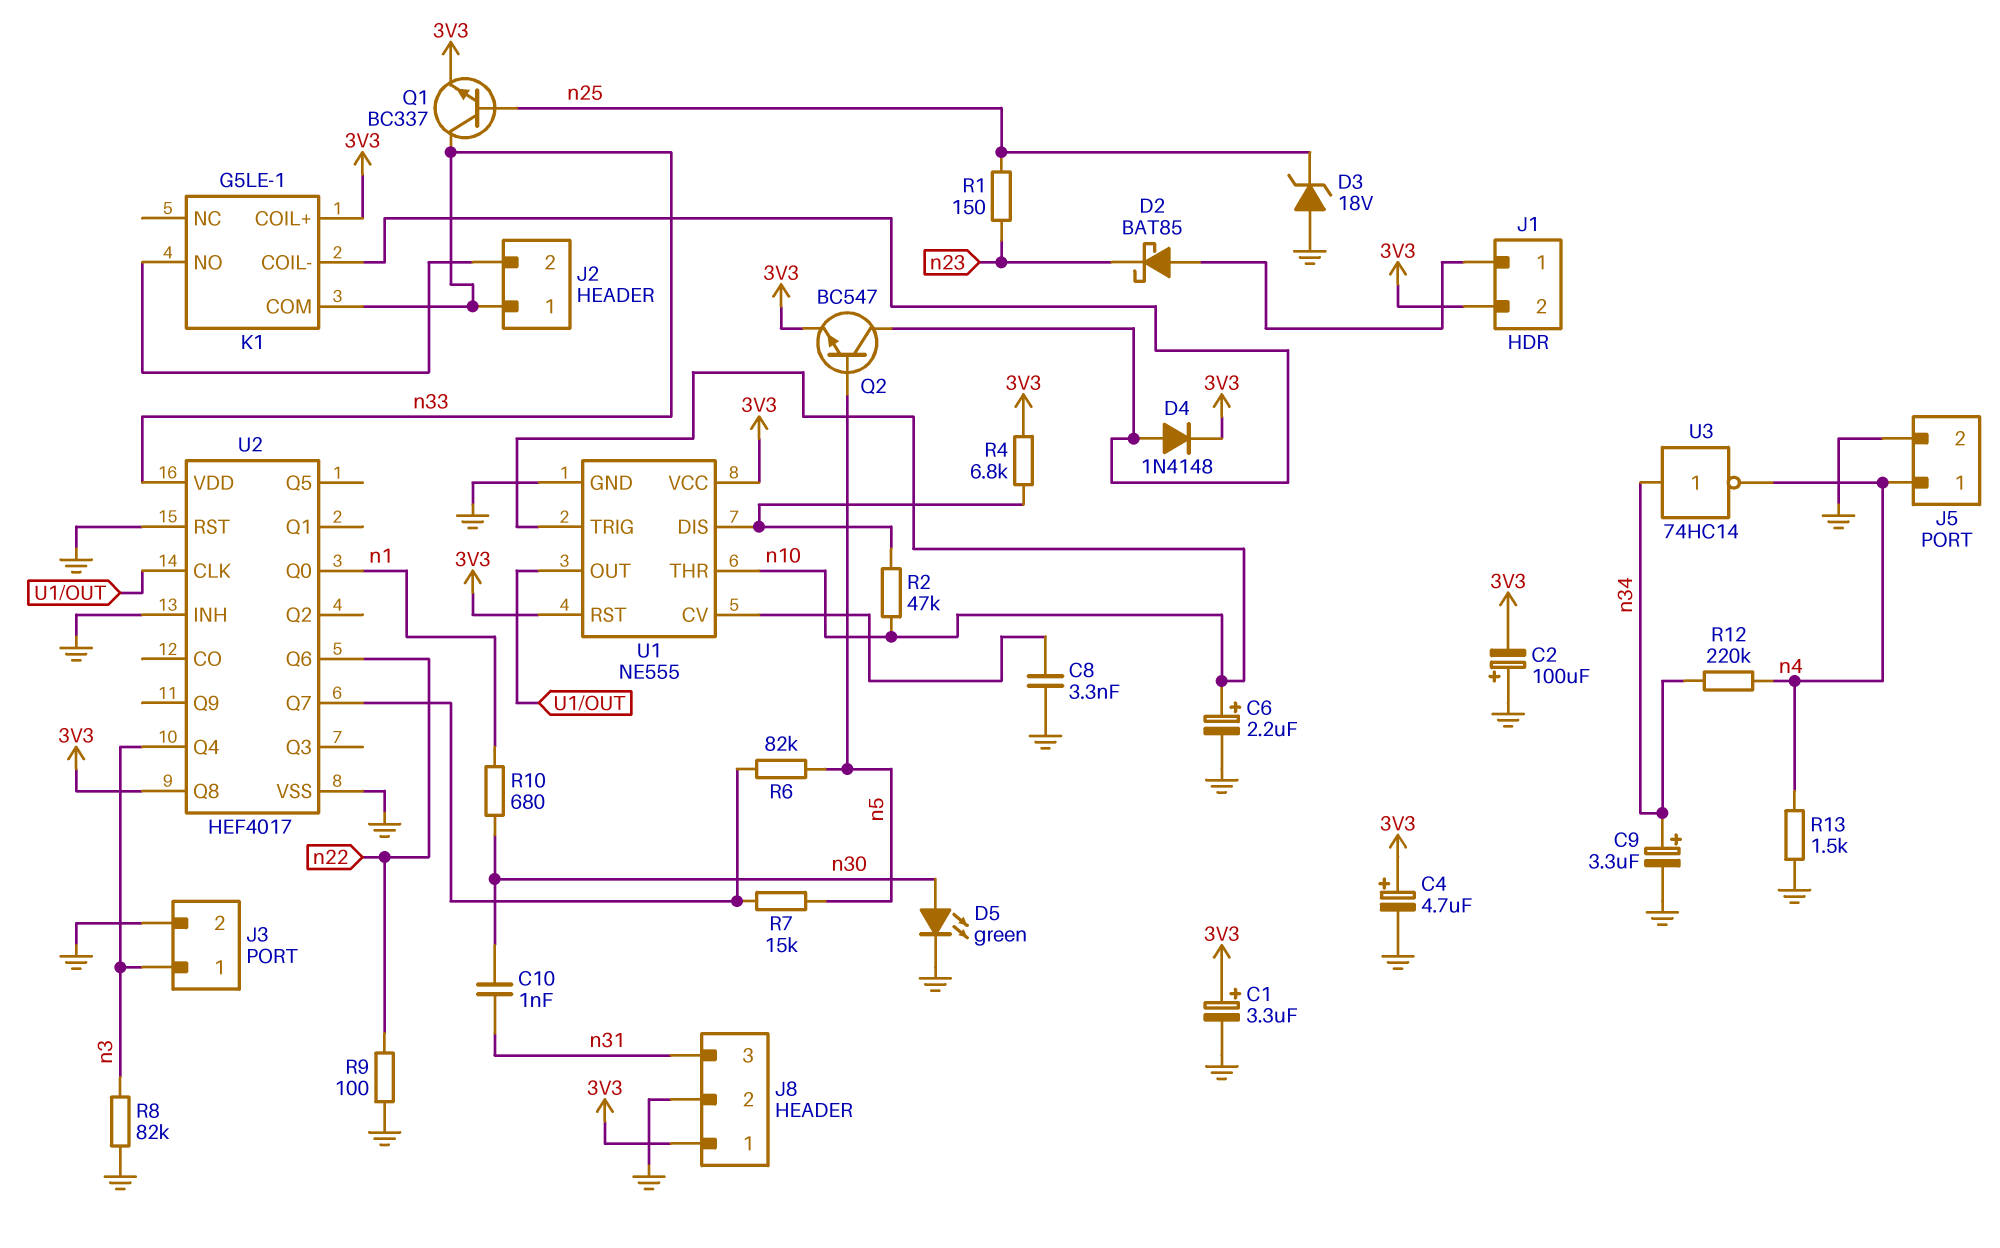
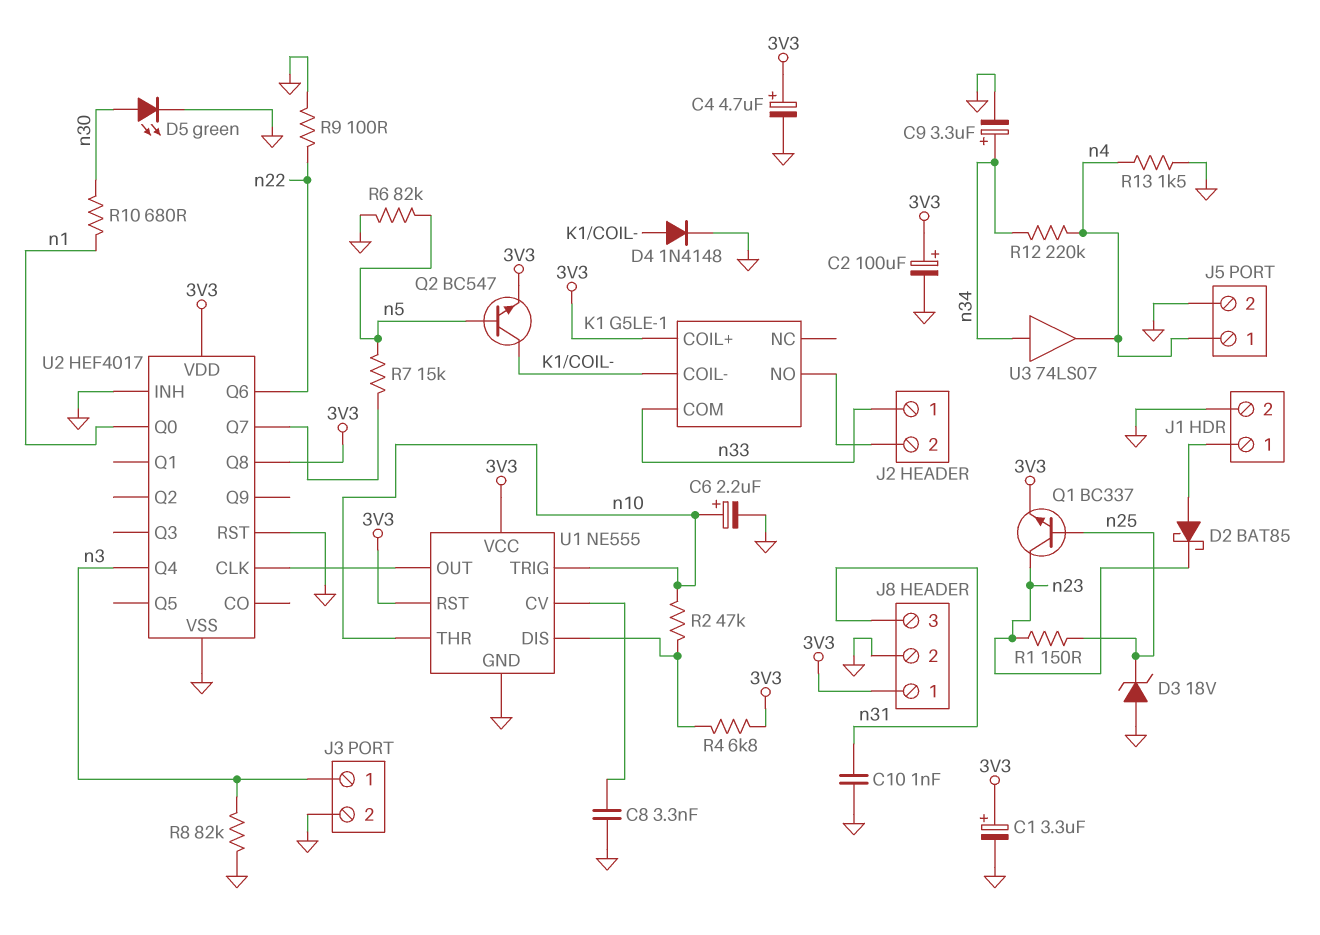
C2: 100uF (plus GND, minus 3V3) -> 100uF (plus 3V3, minus GND)
C10: 1nF (n30, n31) -> 1nF (GND, n31)
D4: diode 1N4148 (A K1/COIL-, K 3V3) -> diode 1N4148 (A K1/COIL-, K GND)
J1 pin 2: 3V3 -> GND
Q1: NPN BC337 (B n25, C n33, E 3V3) -> NPN BC337 (B n25, C n23, E 3V3)
R6: 82k (U2/Q7, n5) -> 82k (GND, n5)
U2 pin VDD: n33 -> 3V3
U3: NOT 74HC14 (in n34, out n4) -> buffer 74LS07 (in n34, out n4)

